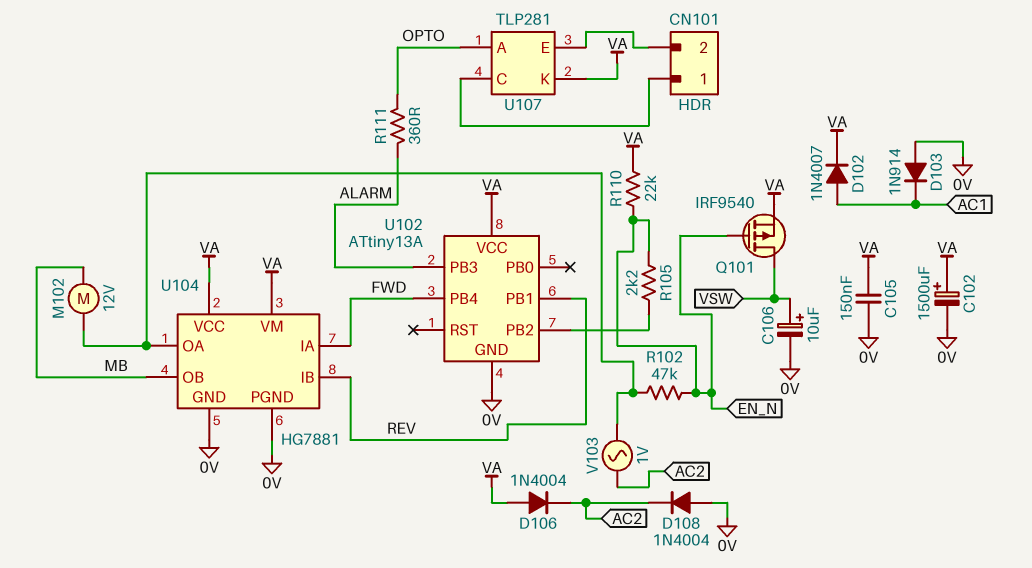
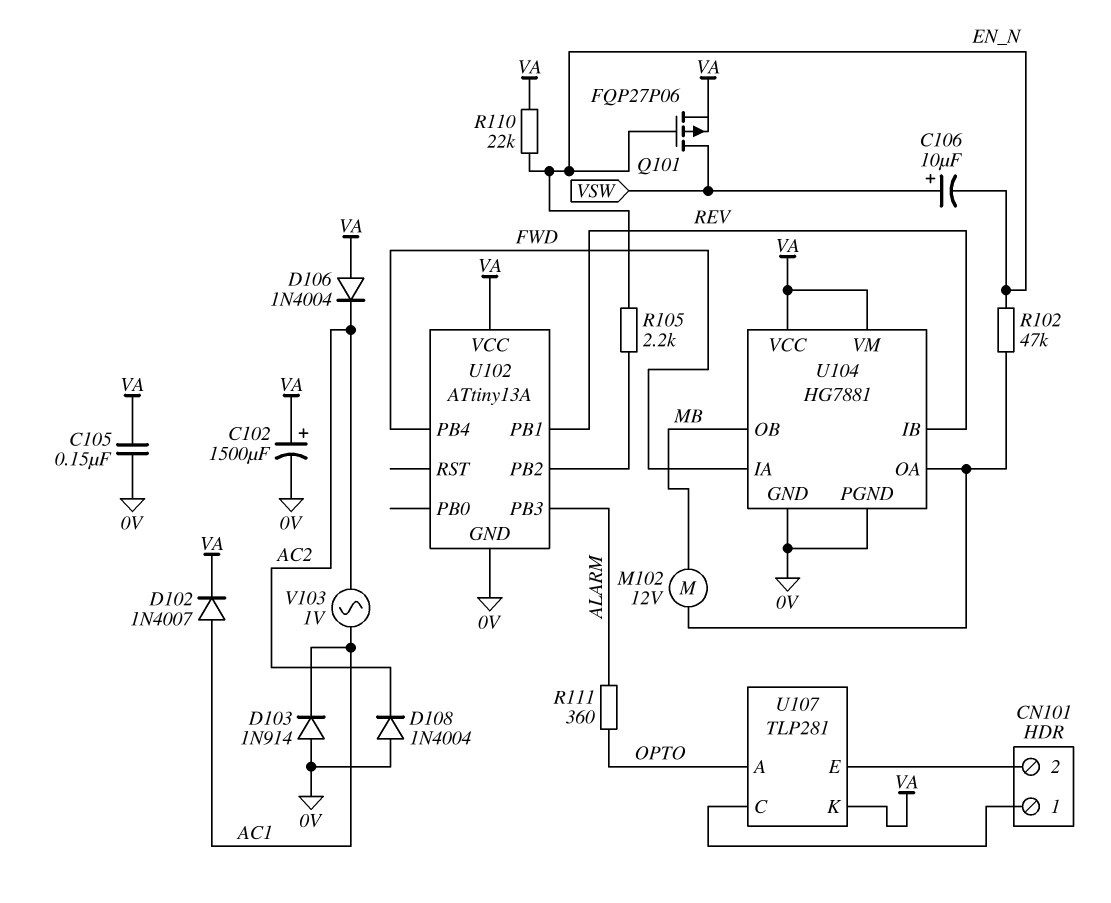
C106: 10uF (plus VSW, minus 0V) -> 10uF (plus VSW, minus EN_N)
Q101: PMOS IRF9540 (G EN_N, D VSW, S VA) -> PMOS FQP27P06 (G EN_N, D VSW, S VA)
V103: AC 1V (AC2, U104/OA) -> AC 1V (AC1, AC2)

